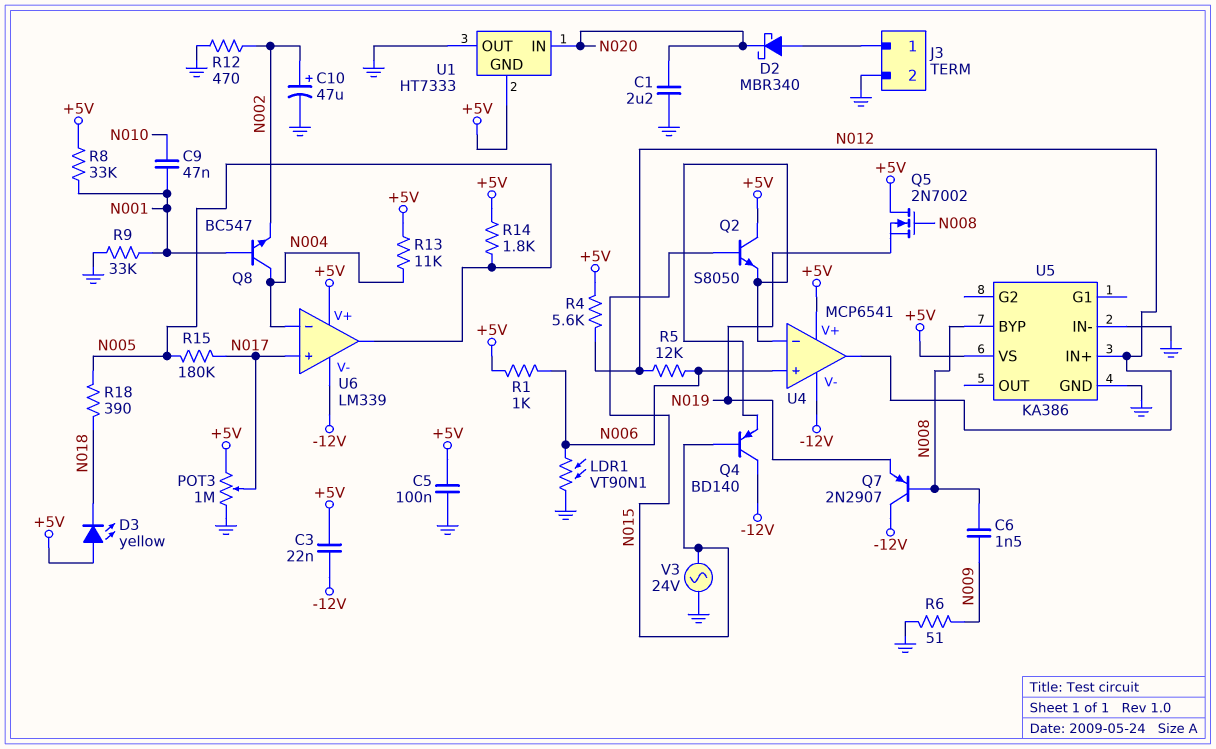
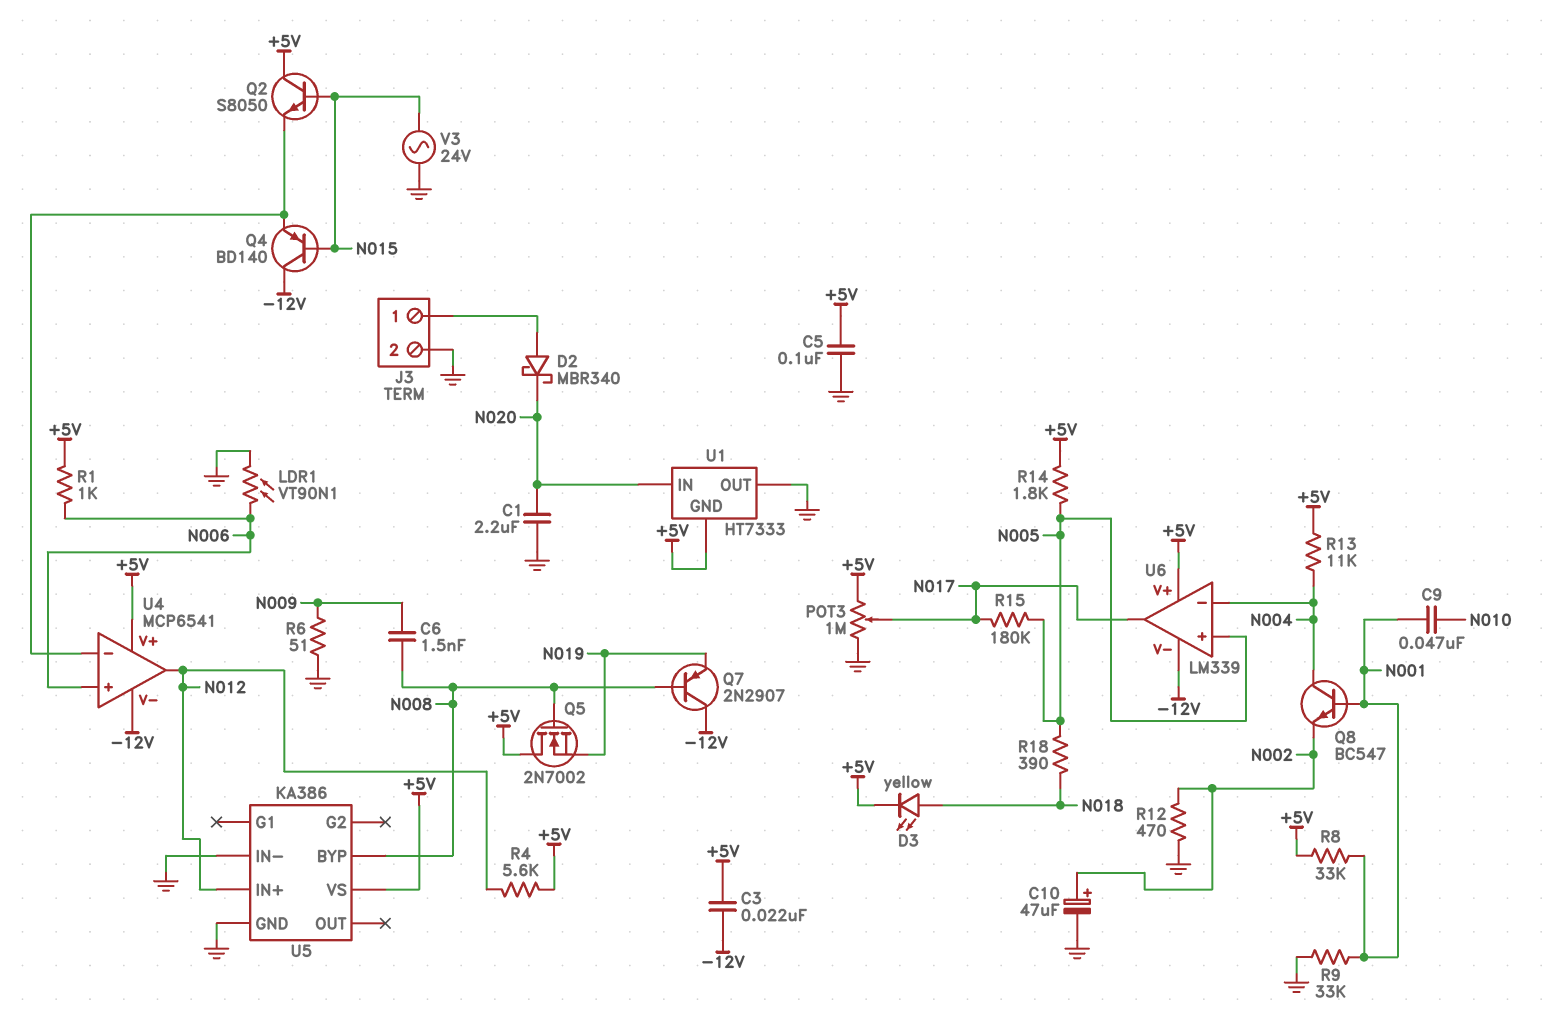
D3: LED yellow (A +5V, K N018) -> LED yellow (A N018, K +5V)
R5: 12k (N006, N012) -> none
U6 pin in+: N017 -> N005
U6 pin out: N005 -> N017

